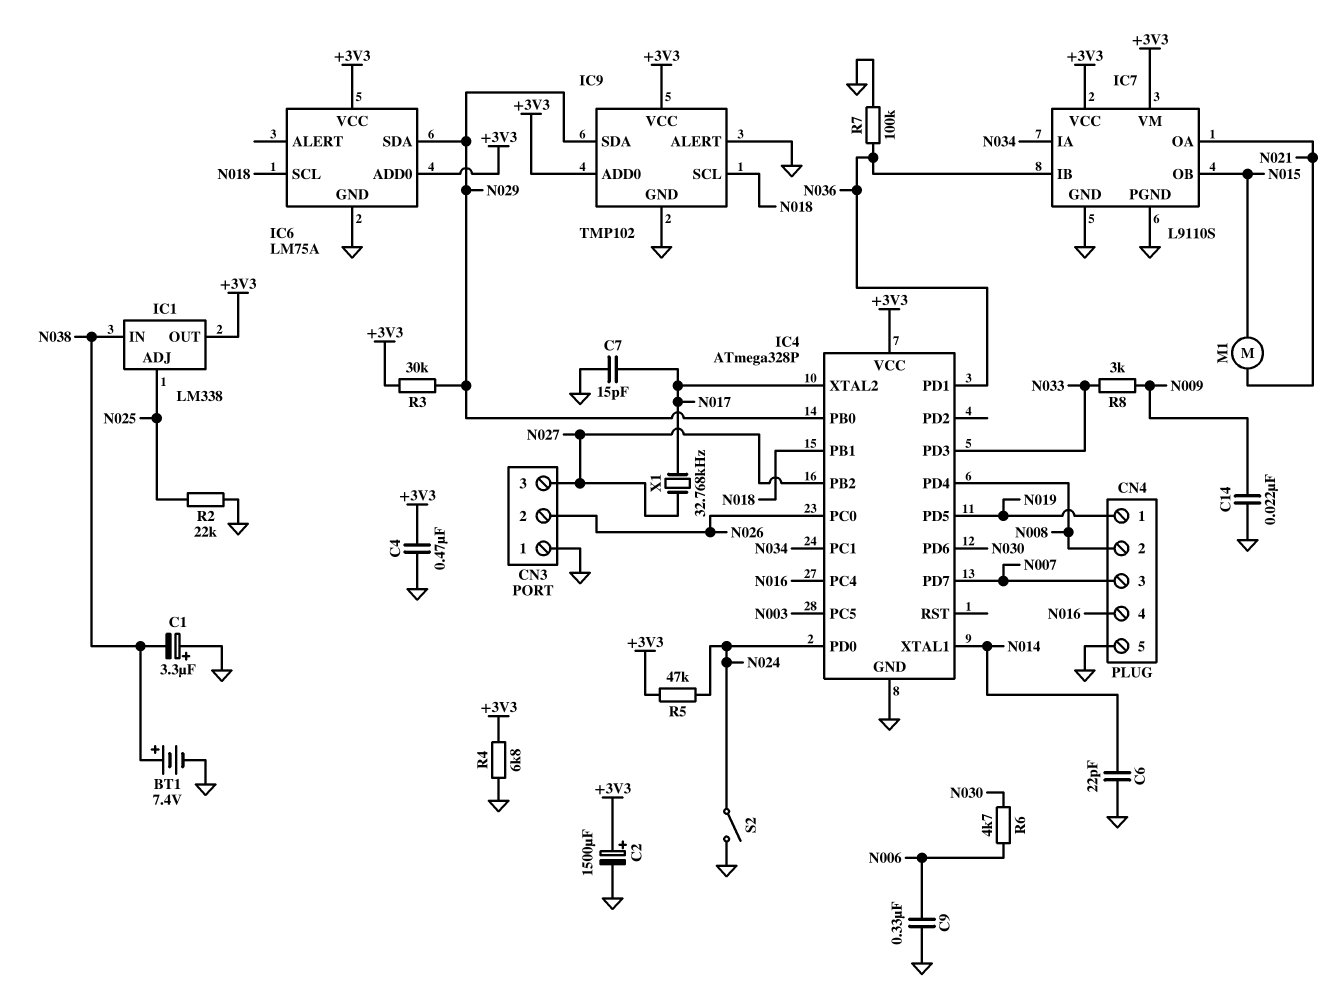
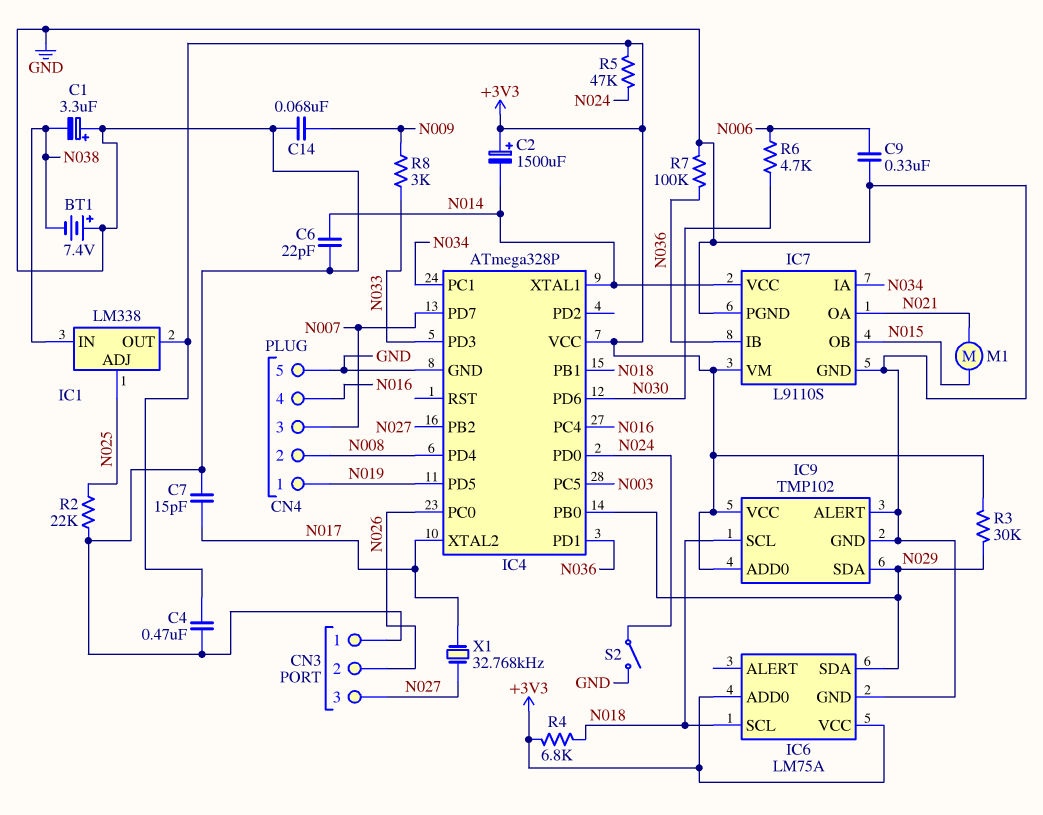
BT1: 7.4V (plus N038, minus GND) -> 7.4V (plus GND, minus N038)
C2: 1500uF (plus +3V3, minus GND) -> 1500uF (plus +3V3, minus N014)
C14: 22nF (GND, N009) -> 68nF (GND, N009)
IC7 pin VCC: +3V3 -> N014
R4: 6.8k (+3V3, GND) -> 6.8k (+3V3, N018)

